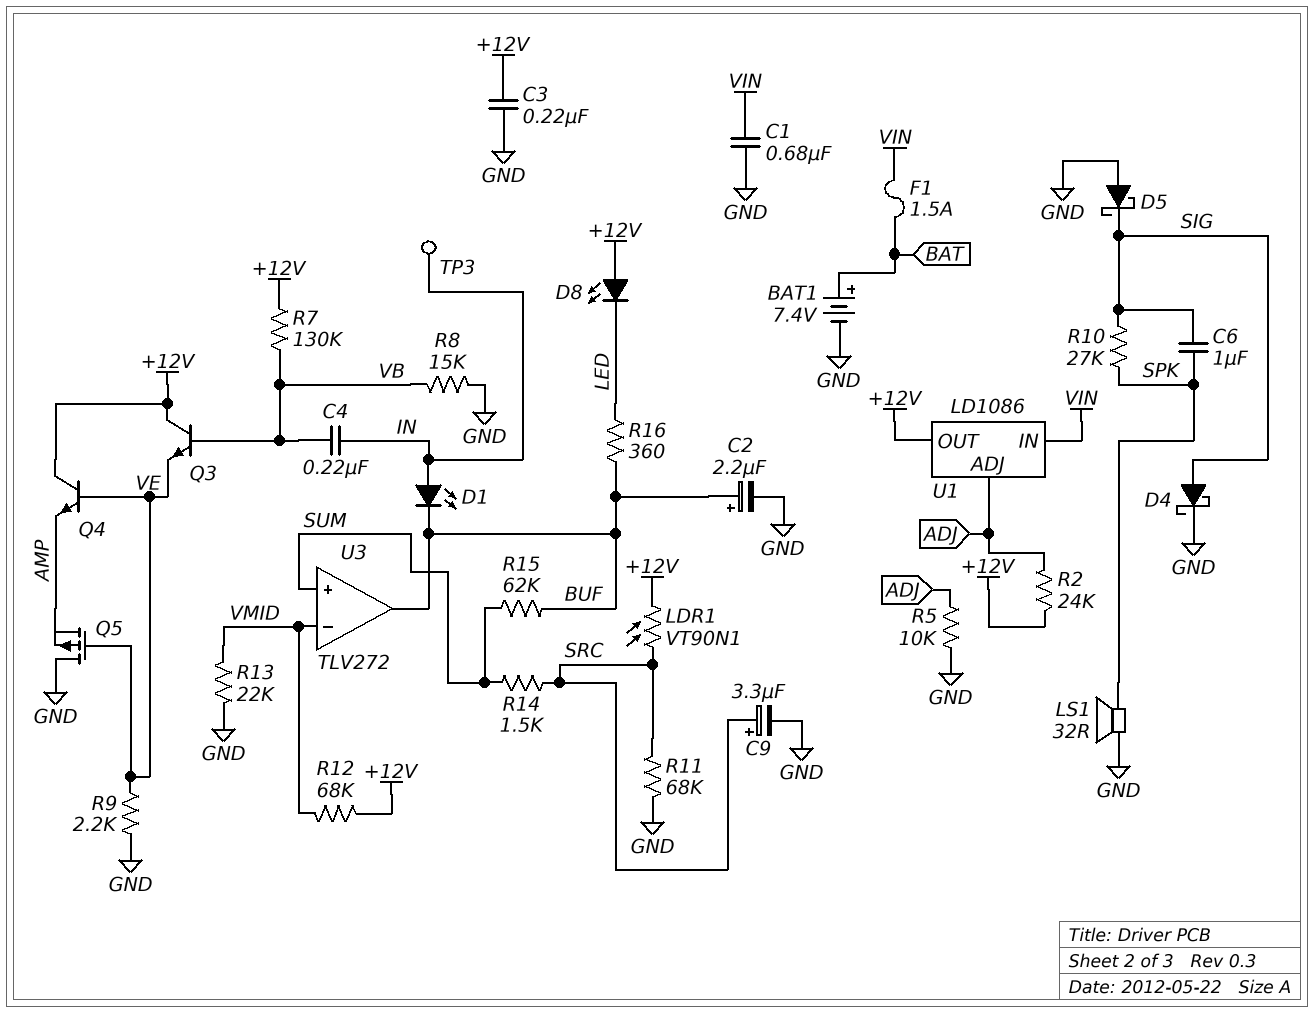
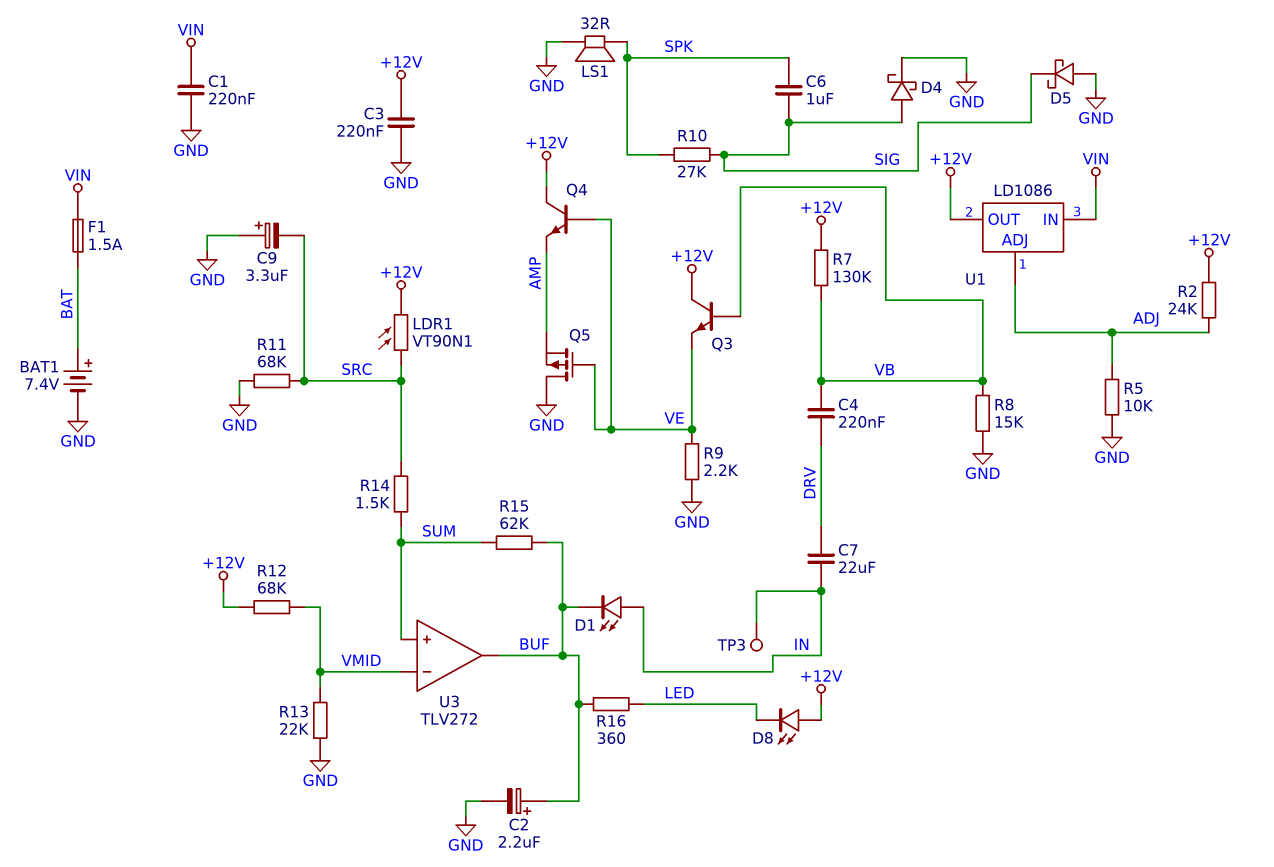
C1: 680nF (GND, VIN) -> 220nF (GND, VIN)
C4: 220nF (IN, VB) -> 220nF (DRV, VB)
C7: none -> 22uF (DRV, IN)
C9: 3.3uF (plus SRC, minus GND) -> 3.3uF (plus GND, minus SRC)

